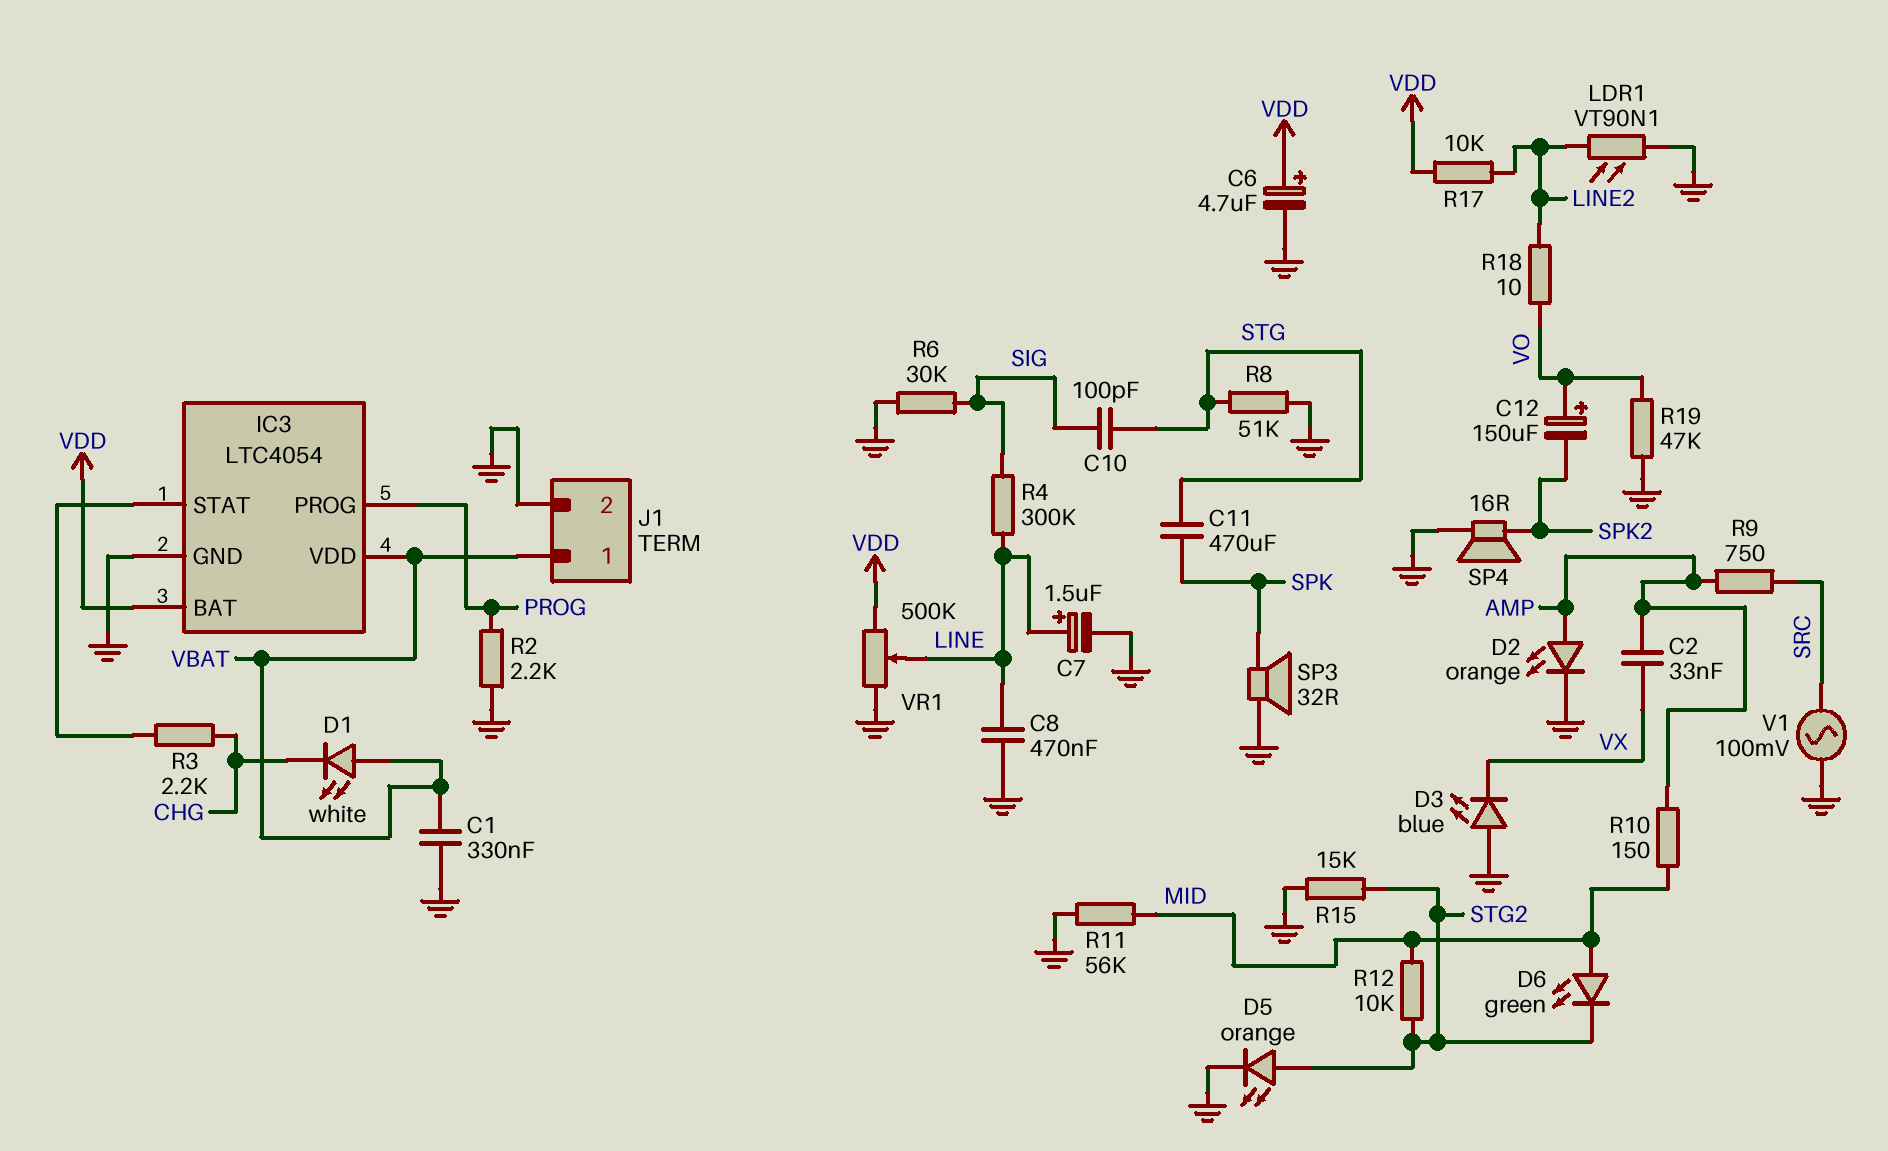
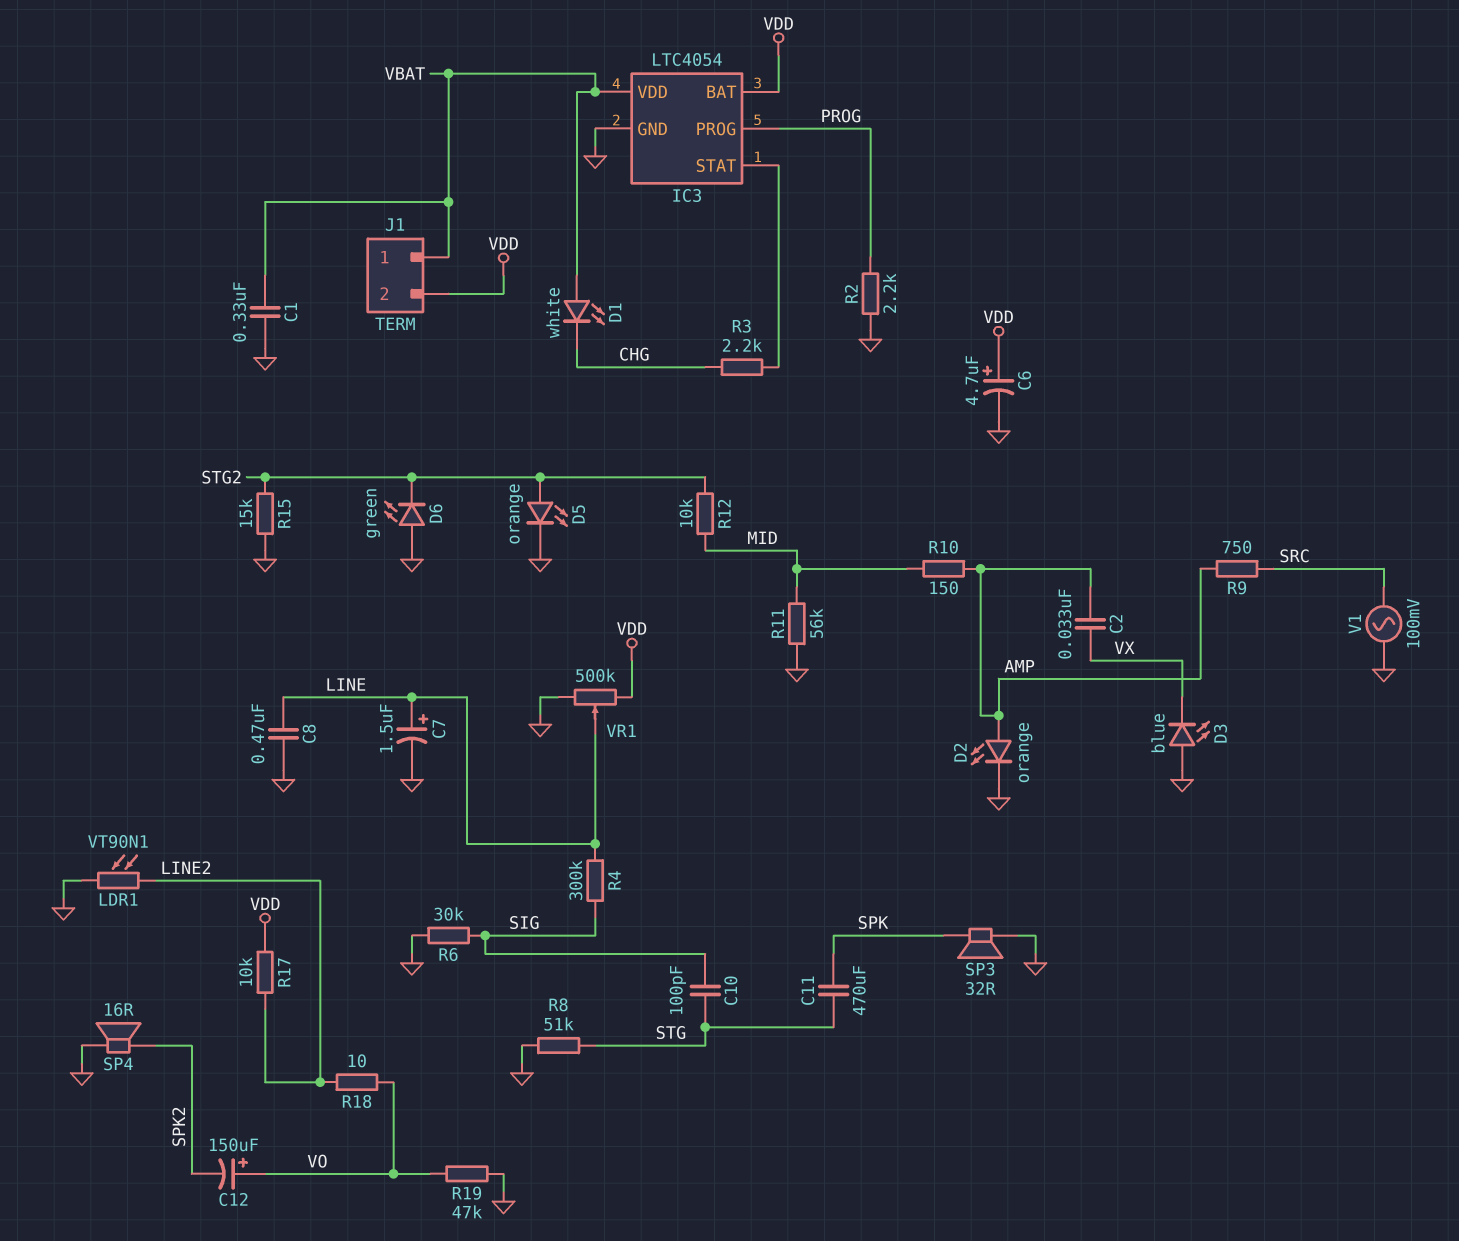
D6: LED green (A MID, K STG2) -> LED green (A GND, K STG2)
J1 pin 2: GND -> VDD

